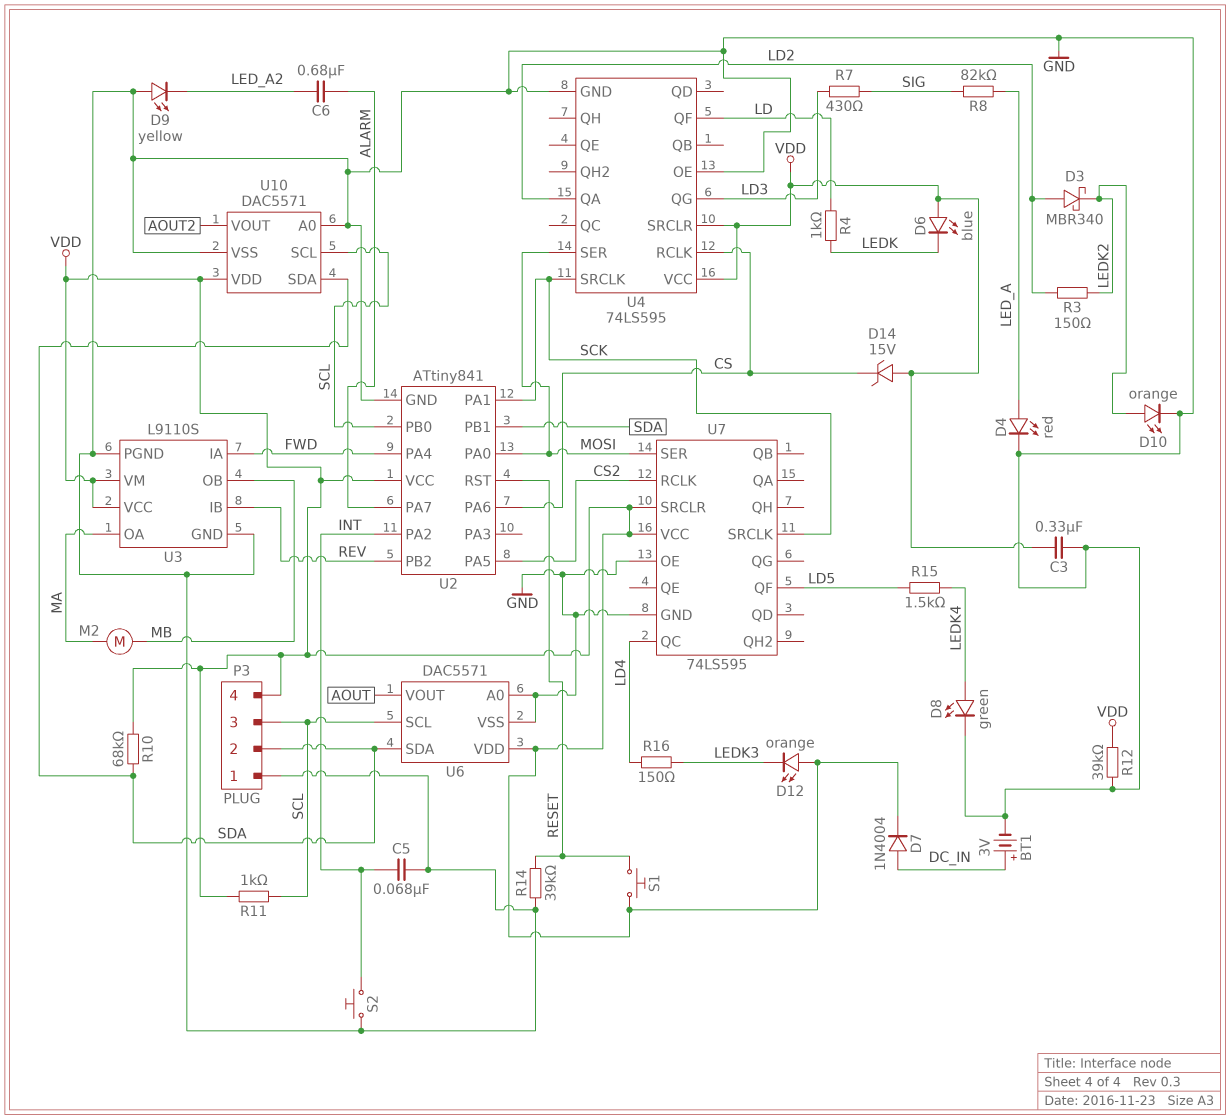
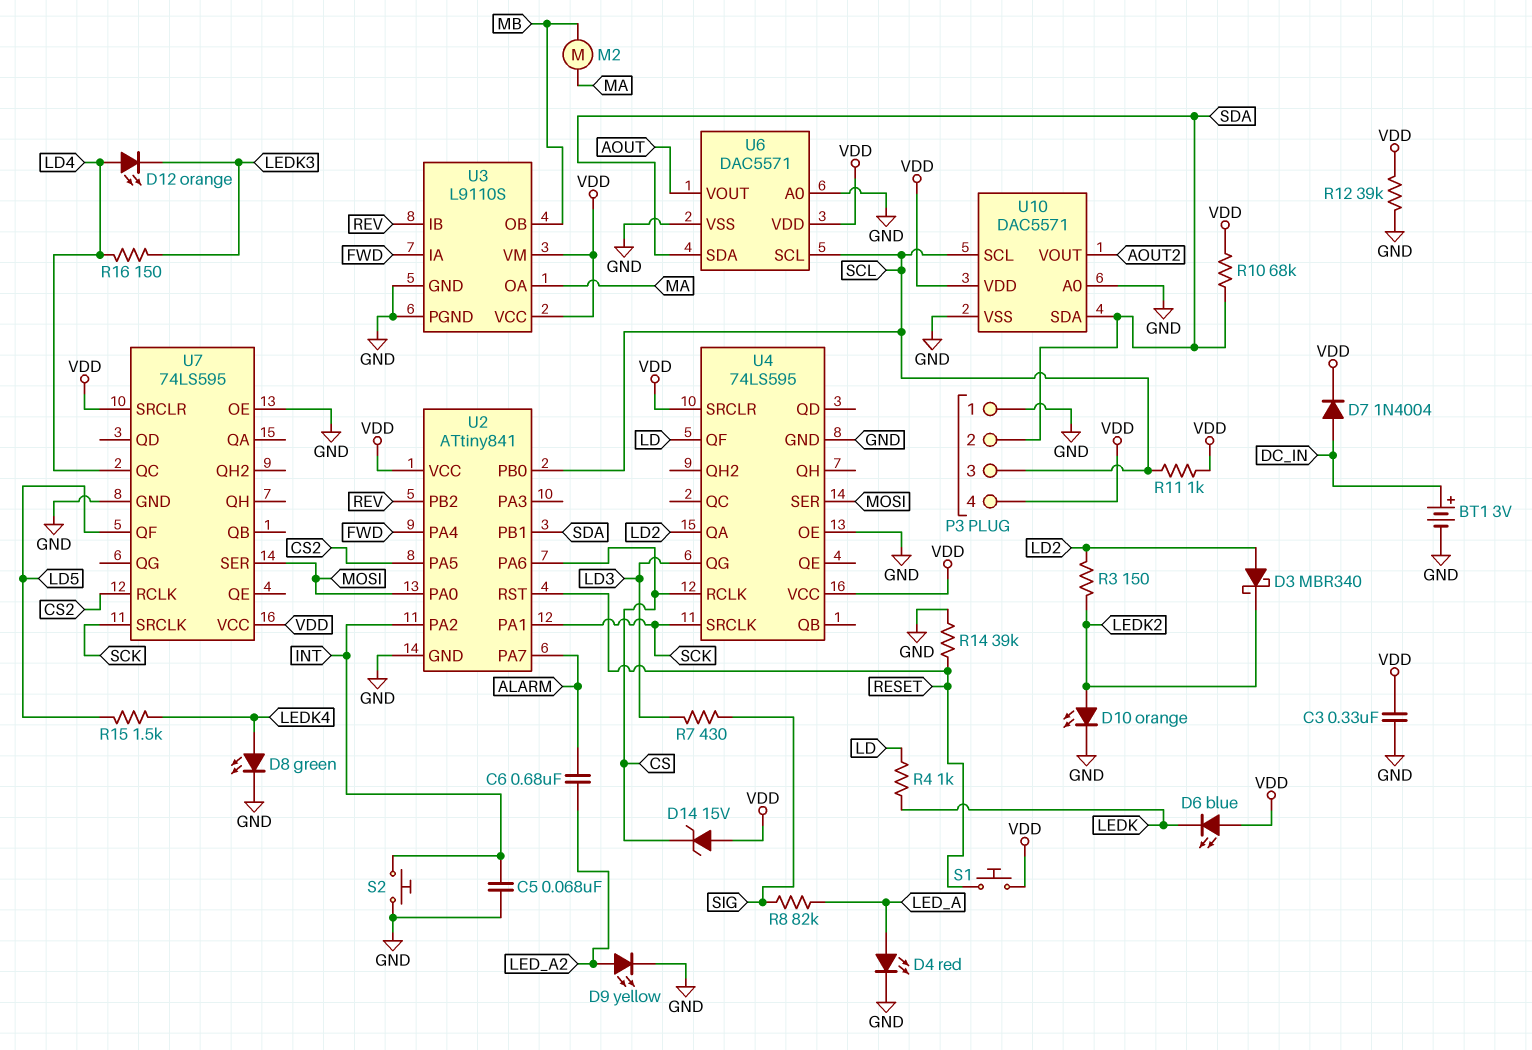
D9: LED yellow (A GND, K LED_A2) -> LED yellow (A LED_A2, K GND)
D12: LED orange (A VDD, K LEDK3) -> LED orange (A LD4, K LEDK3)

